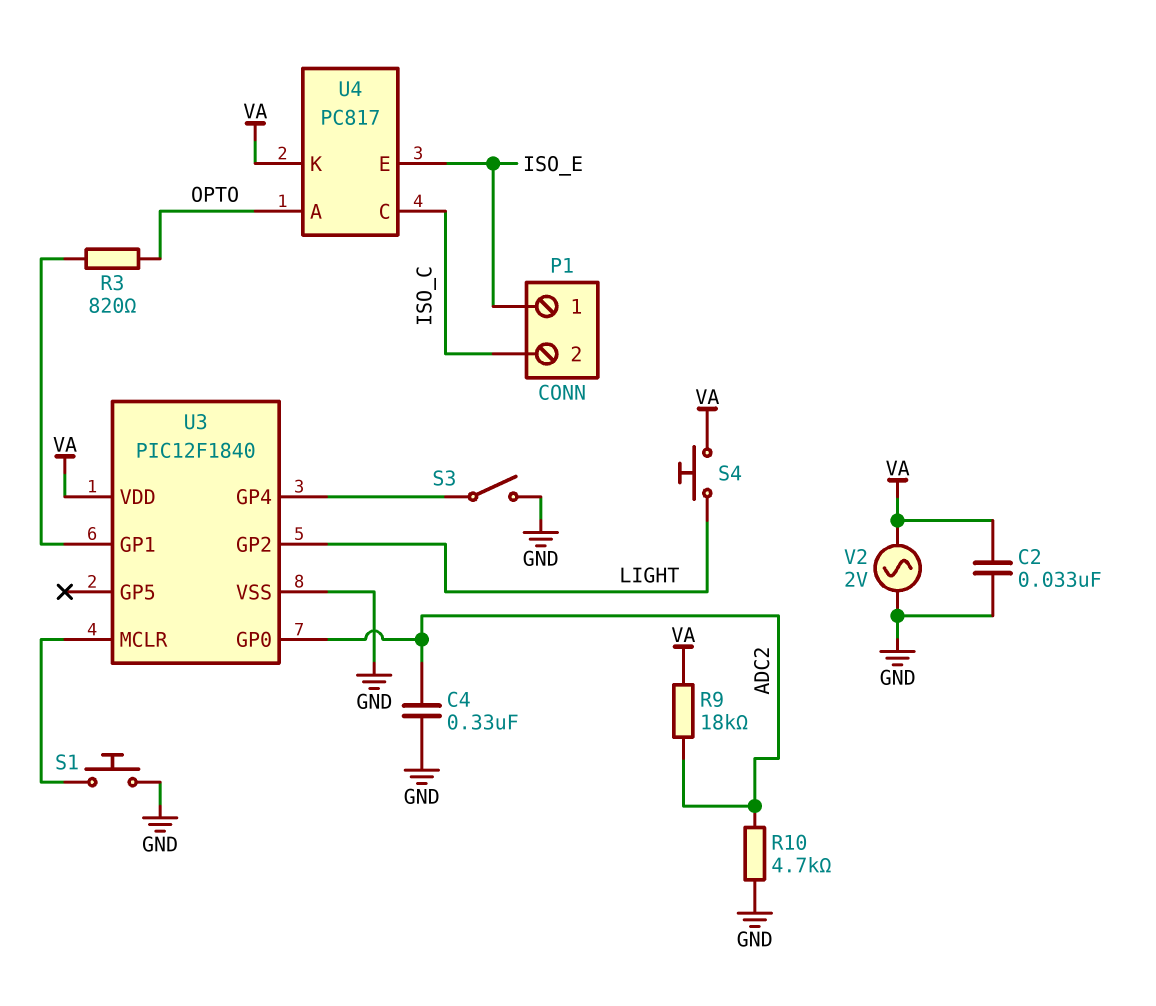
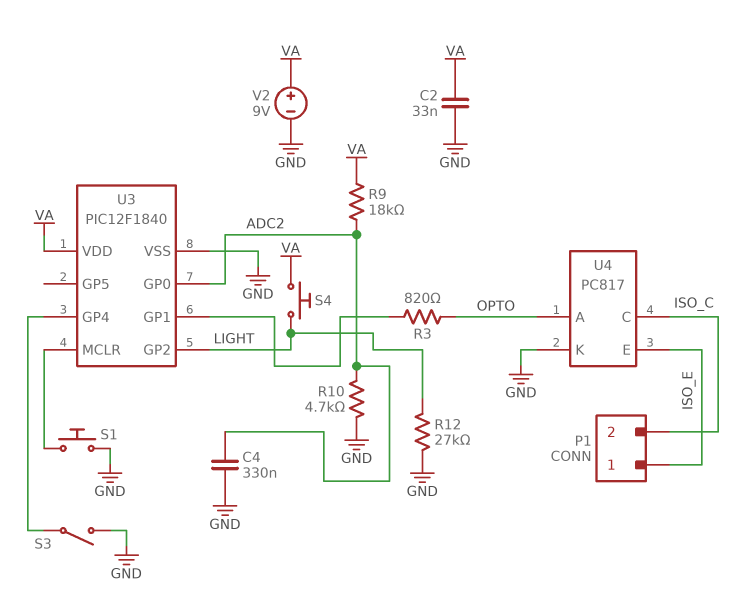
R12: none -> 27k (GND, LIGHT)
U4 pin K: VA -> GND
V2: AC 2V (GND, VA) -> 9V (plus VA, minus GND)

